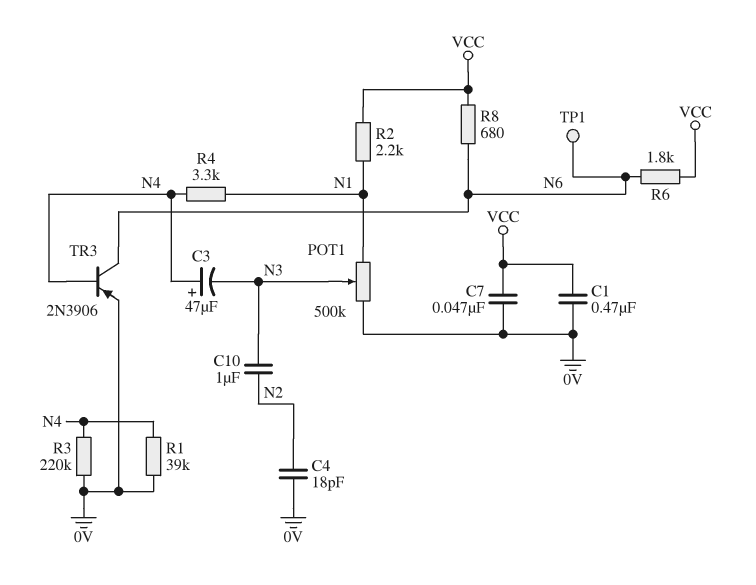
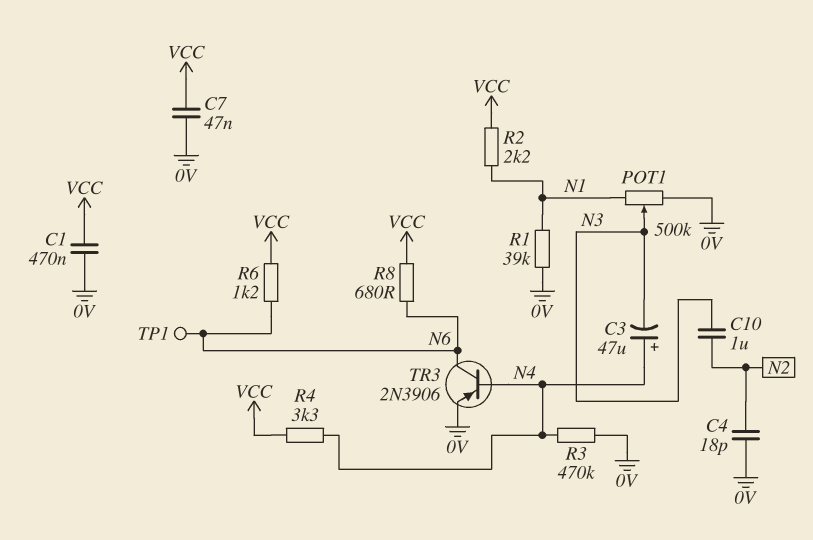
R1: 39k (0V, N4) -> 39k (0V, N1)
R3: 220k (0V, N4) -> 470k (0V, N4)
R4: 3.3k (N1, N4) -> 3.3k (N4, VCC)
R6: 1.8k (N6, VCC) -> 1.2k (N6, VCC)

